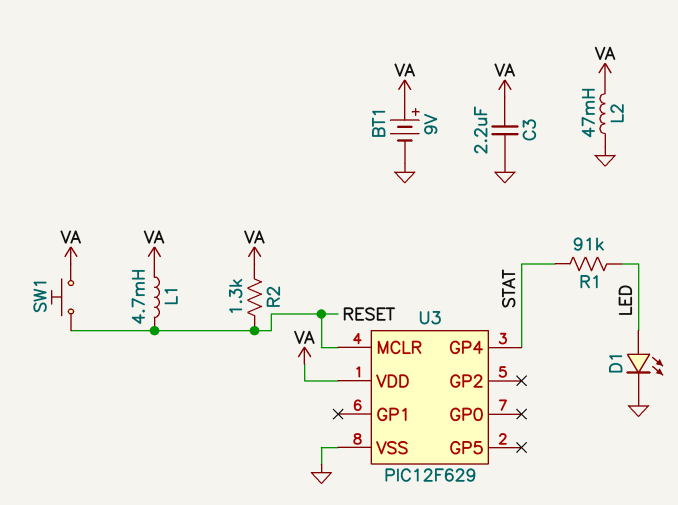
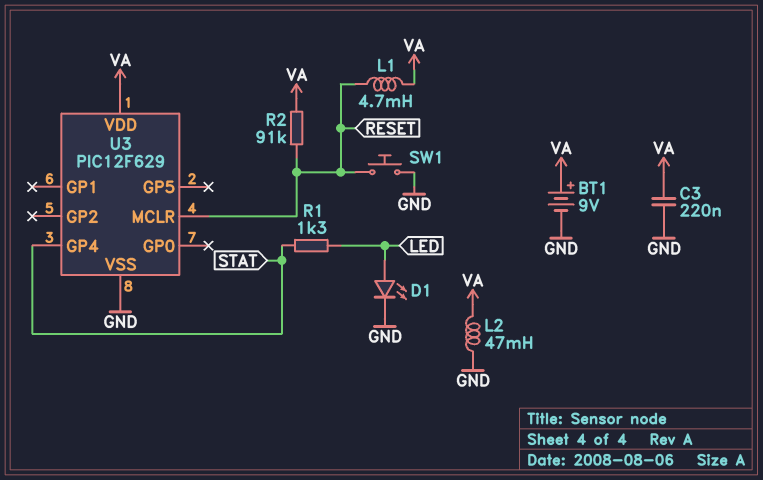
C3: 2.2uF (GND, VA) -> 220nF (GND, VA)
R1: 91k (LED, STAT) -> 1.3k (LED, STAT)
R2: 1.3k (RESET, VA) -> 91k (RESET, VA)
SW1: button (RESET, VA) -> button (GND, RESET)

